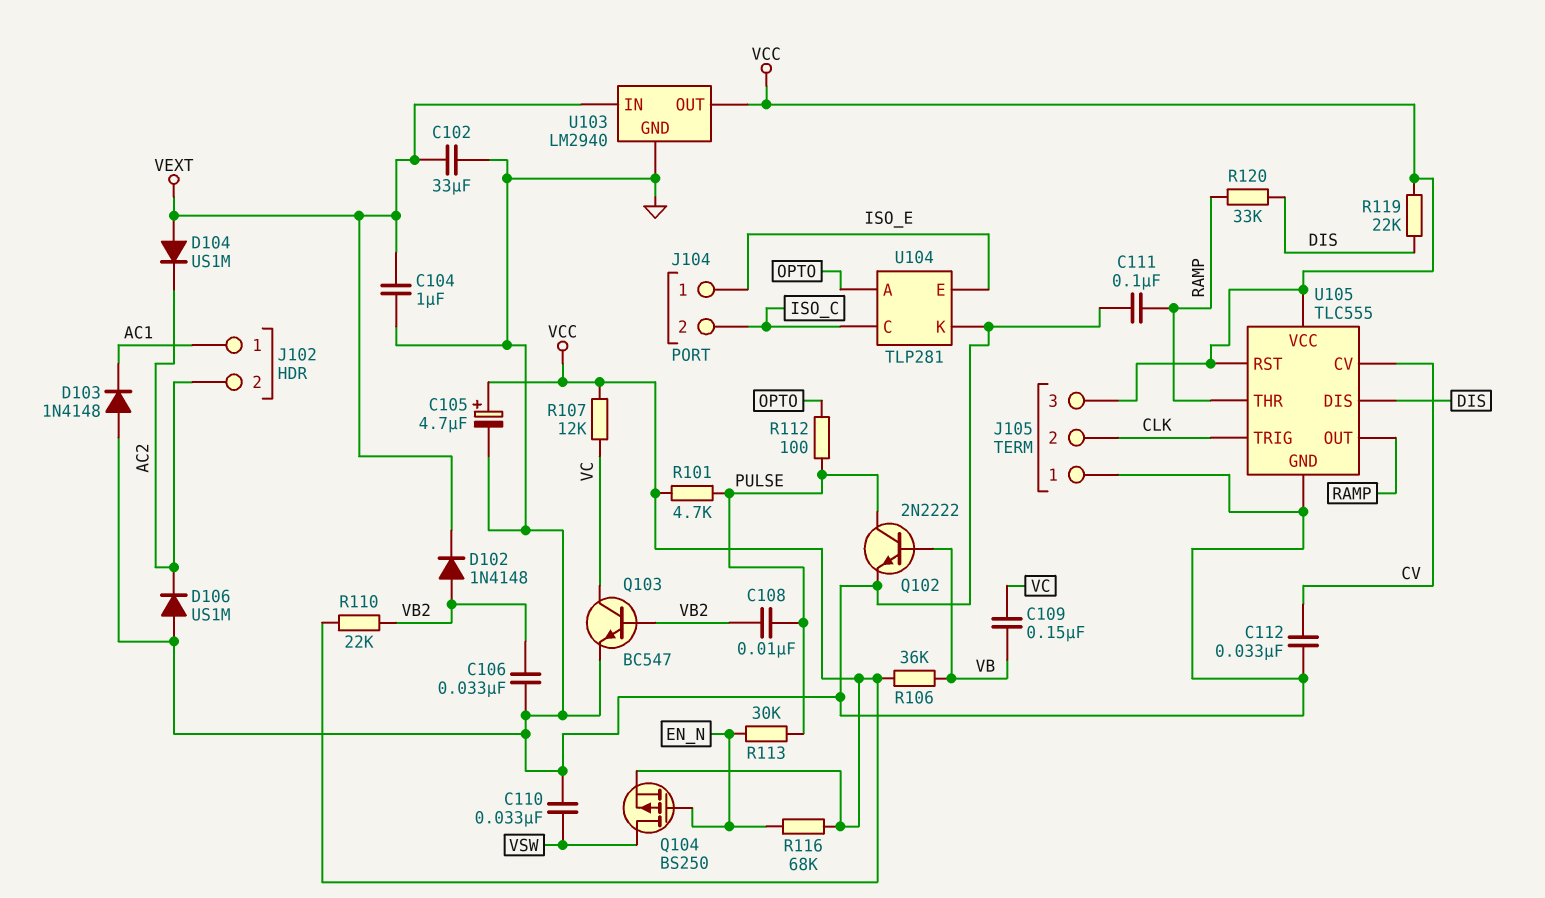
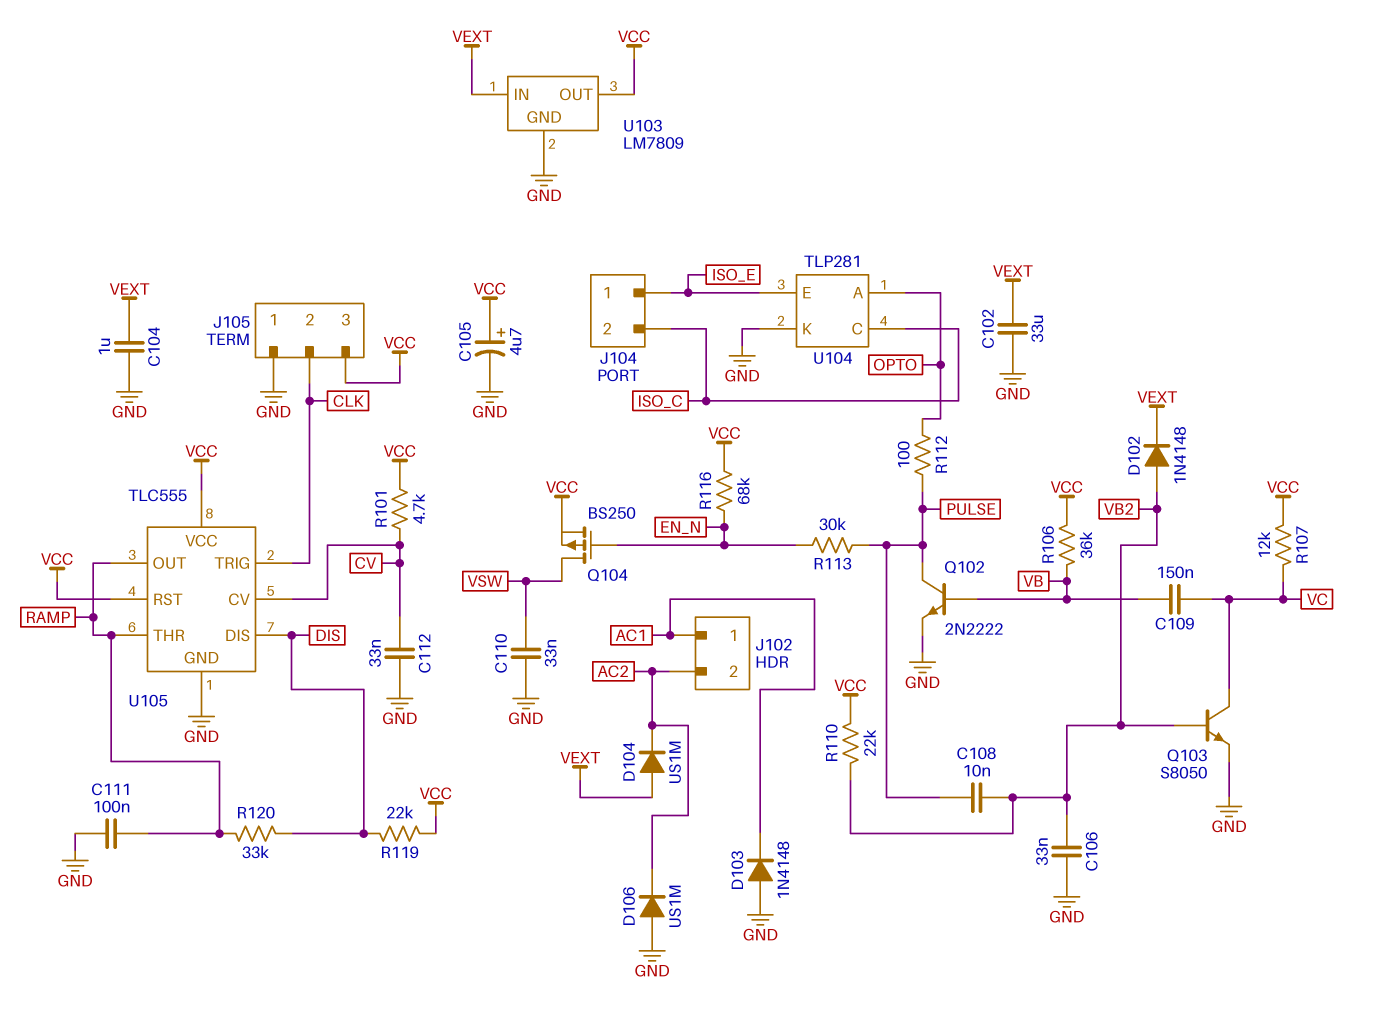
Q103: NPN BC547 (B VB2, C VC, E GND) -> NPN S8050 (B VB2, C VC, E GND)
R101: 4.7k (PULSE, VCC) -> 4.7k (CV, VCC)
U103: LM2940 -> LM7809

